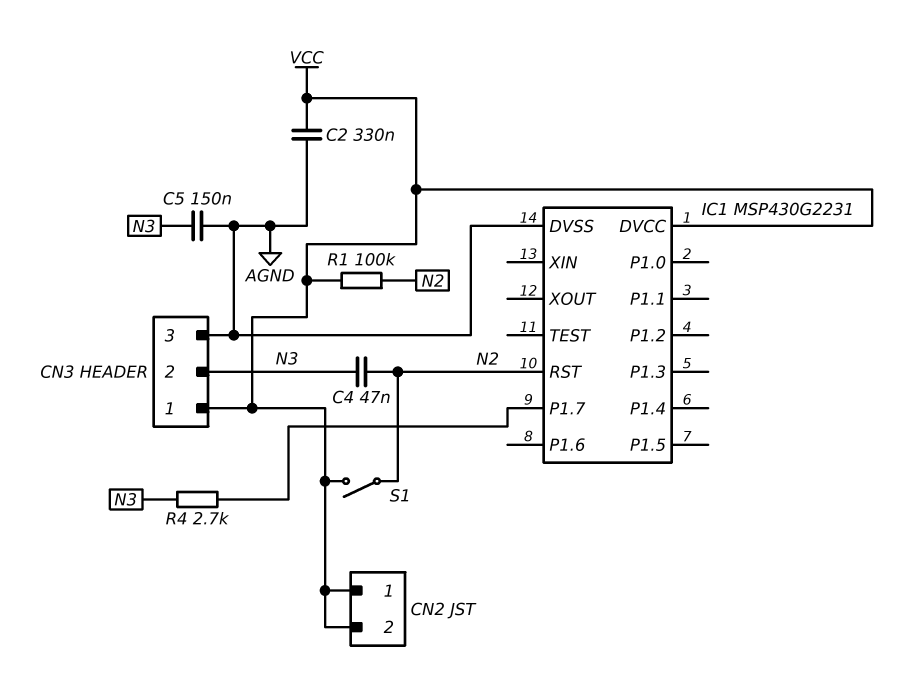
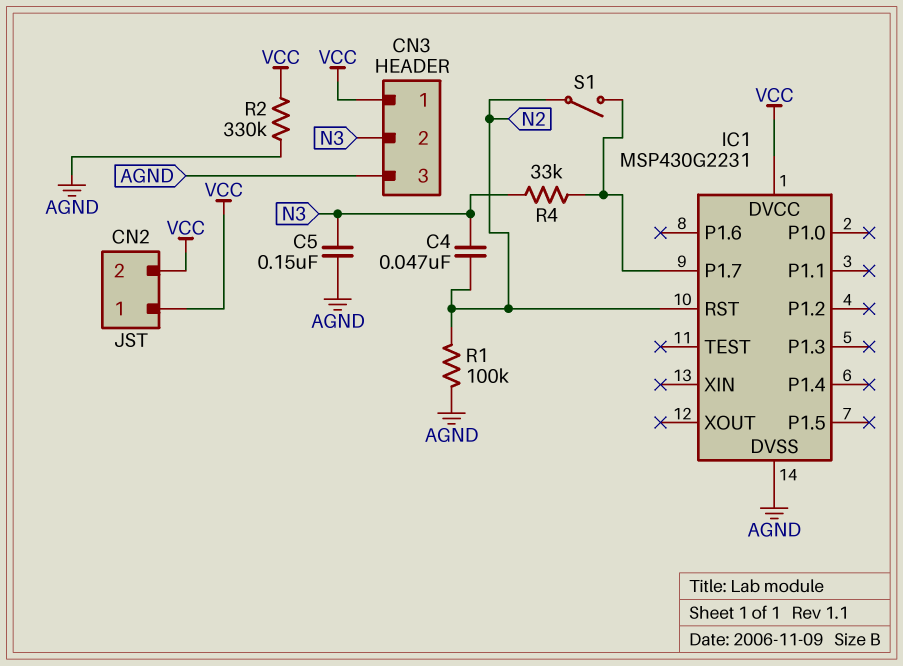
C2: 330nF (AGND, VCC) -> none
R1: 100k (N2, VCC) -> 100k (AGND, N2)
R2: none -> 330k (AGND, VCC)
R4: 2.7k (IC1/P1.7, N3) -> 33k (IC1/P1.7, N3)
S1: switch (N2, VCC) -> switch (IC1/P1.7, N2)

